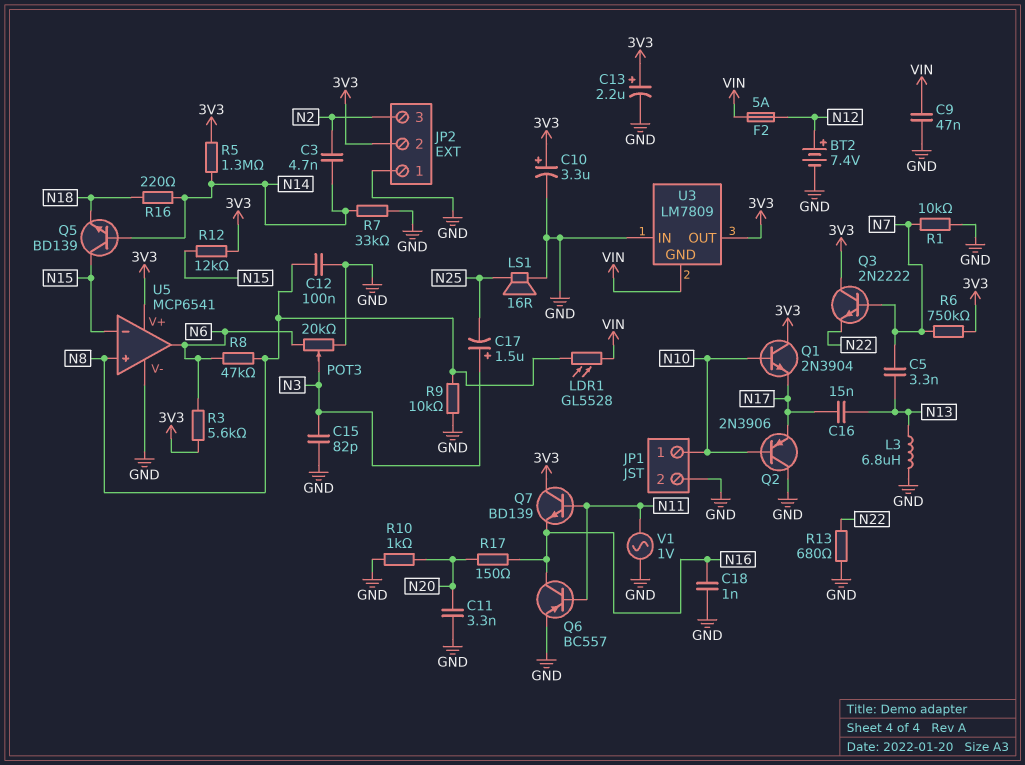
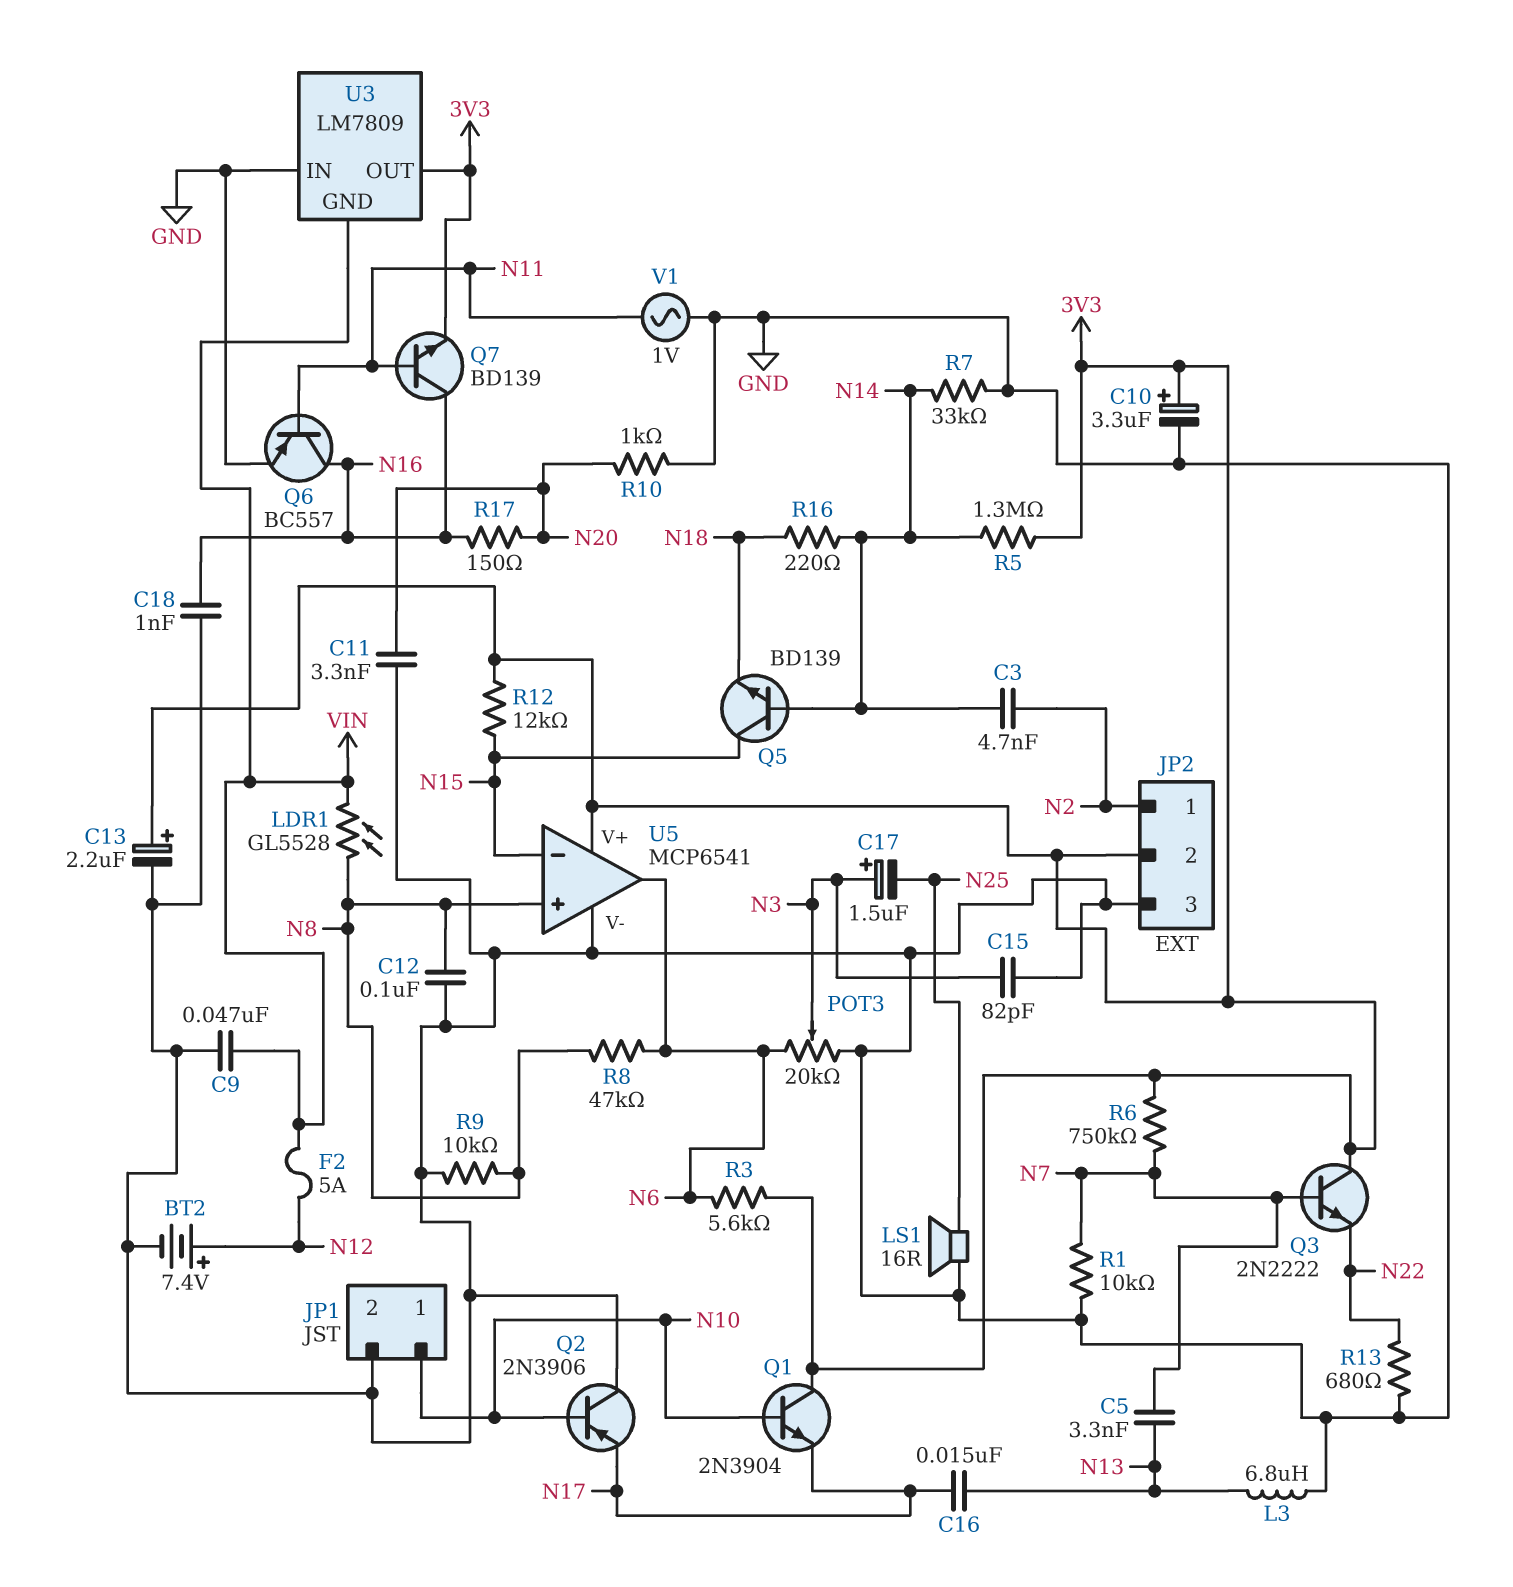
JP2 pin 1: GND -> N2
JP2 pin 3: N2 -> GND
Q7: NPN BD139 (B N11, C 3V3, E N16) -> NPN BD139 (B N11, C N16, E 3V3)

